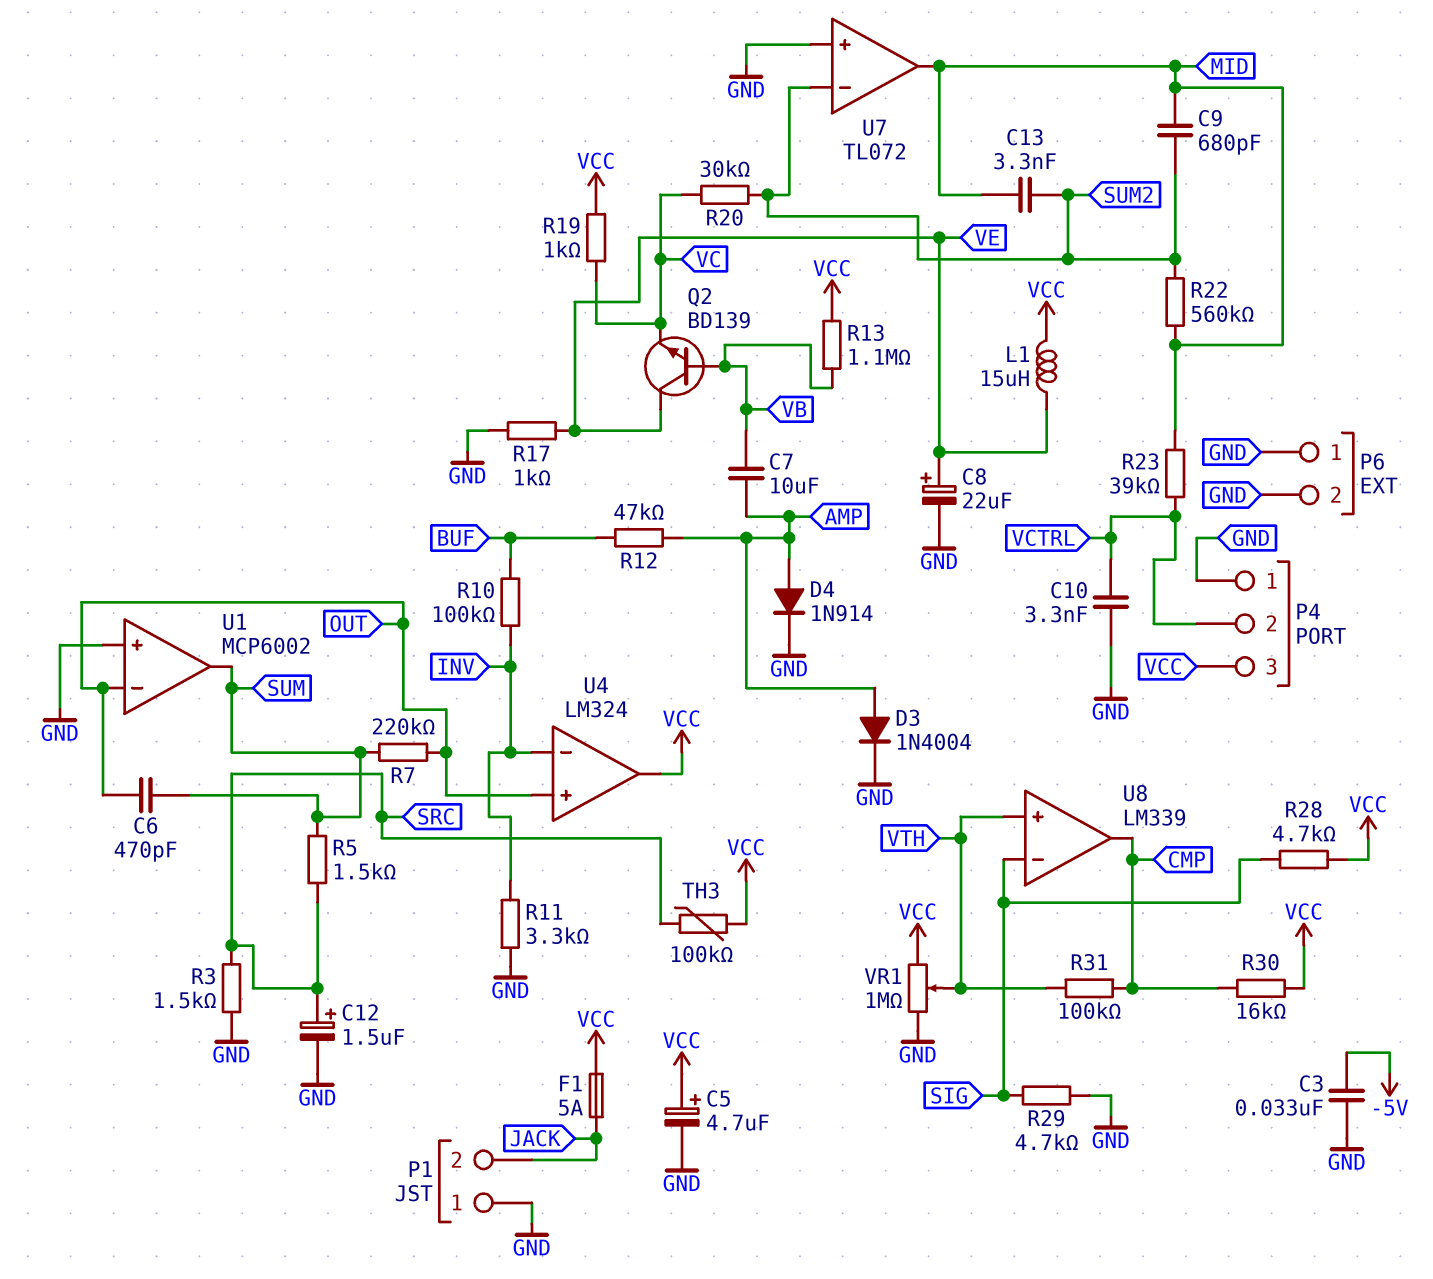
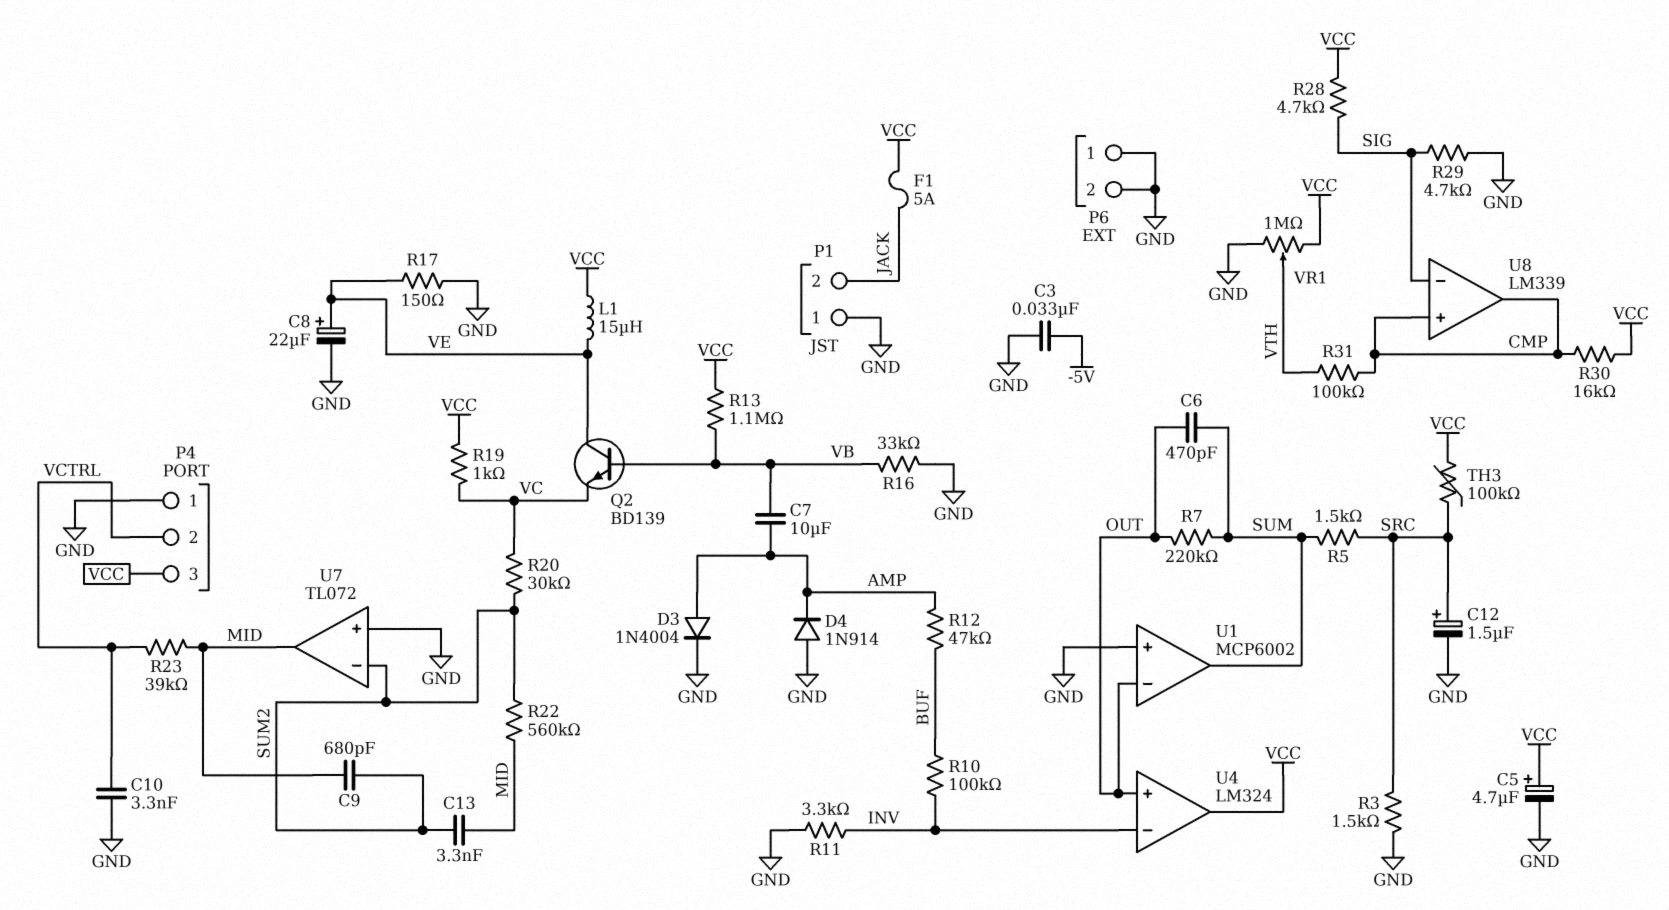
D4: diode 1N914 (A AMP, K GND) -> diode 1N914 (A GND, K AMP)
R16: none -> 33k (GND, VB)
R17: 1k (GND, VE) -> 150 (GND, VE)
U8 pin in+: VTH -> CMP

